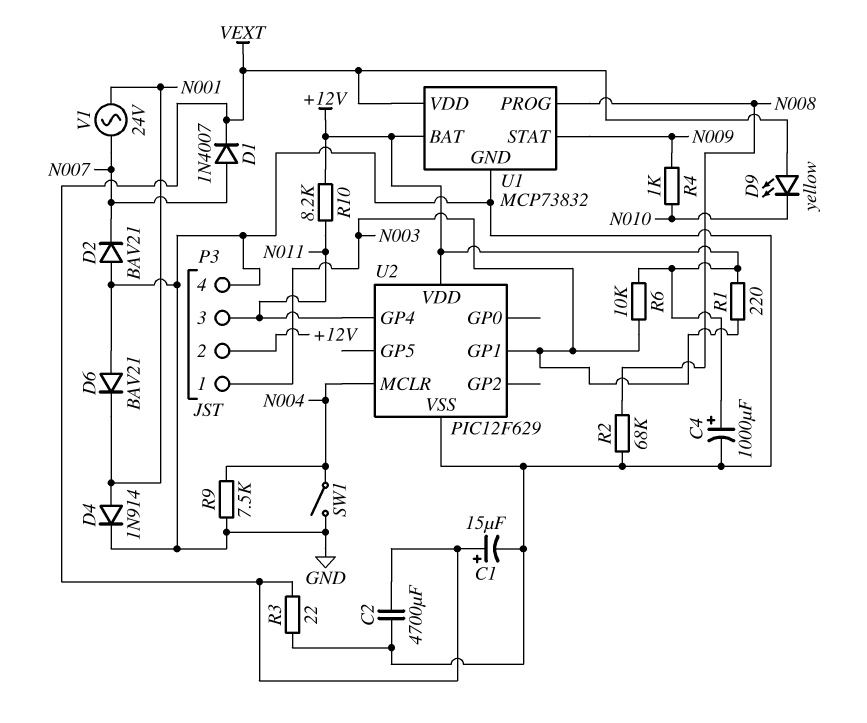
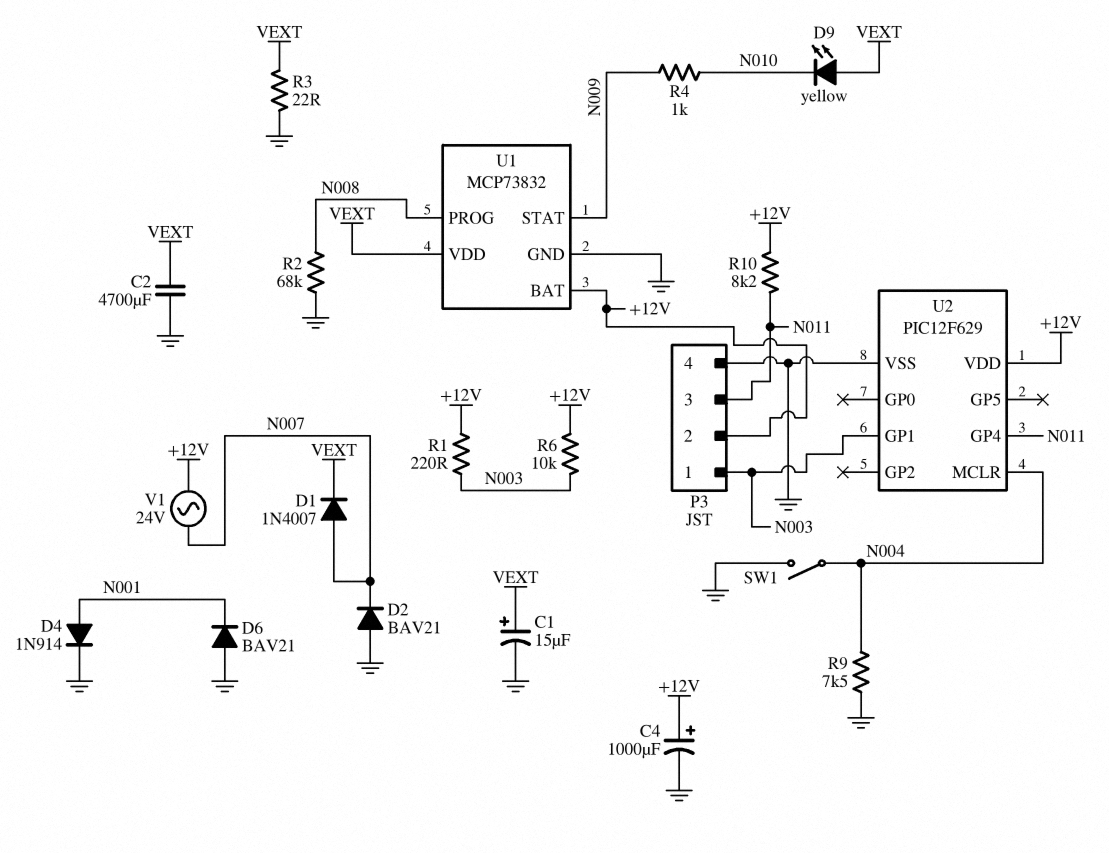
V1: AC 24V (N001, N007) -> AC 24V (+12V, N007)

